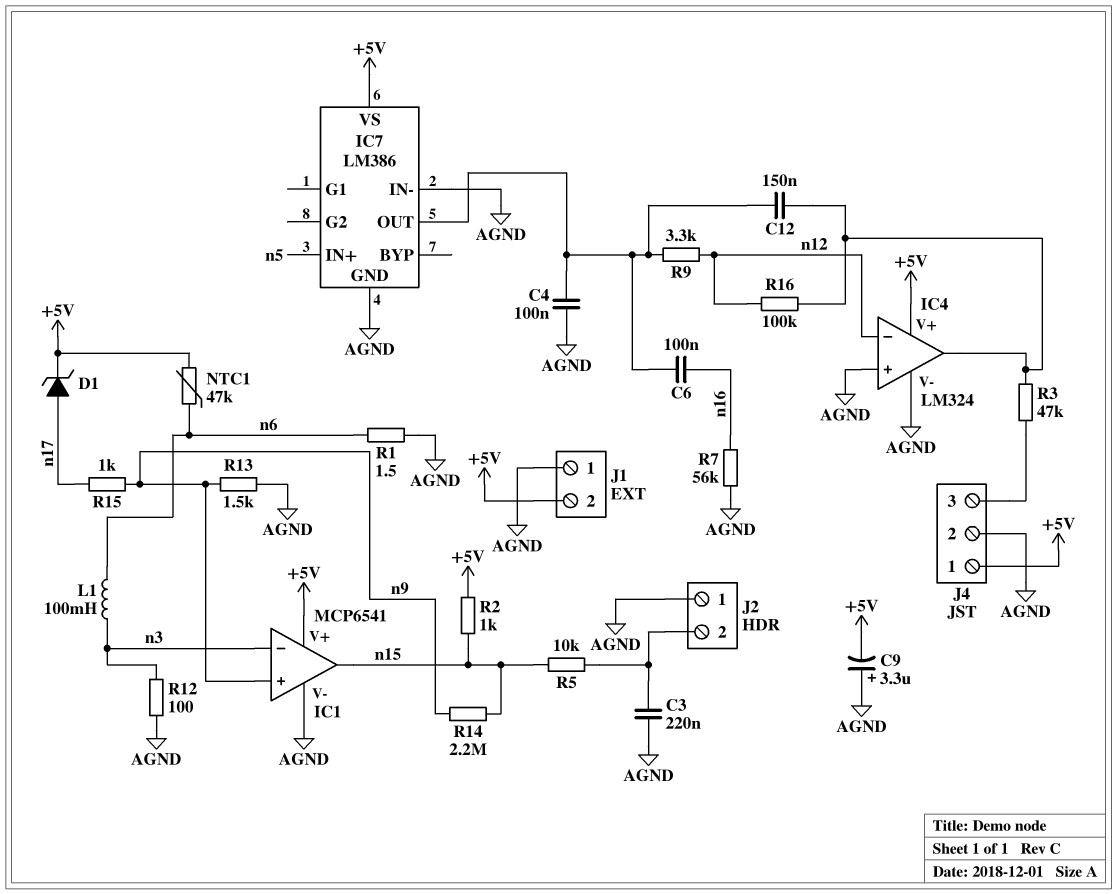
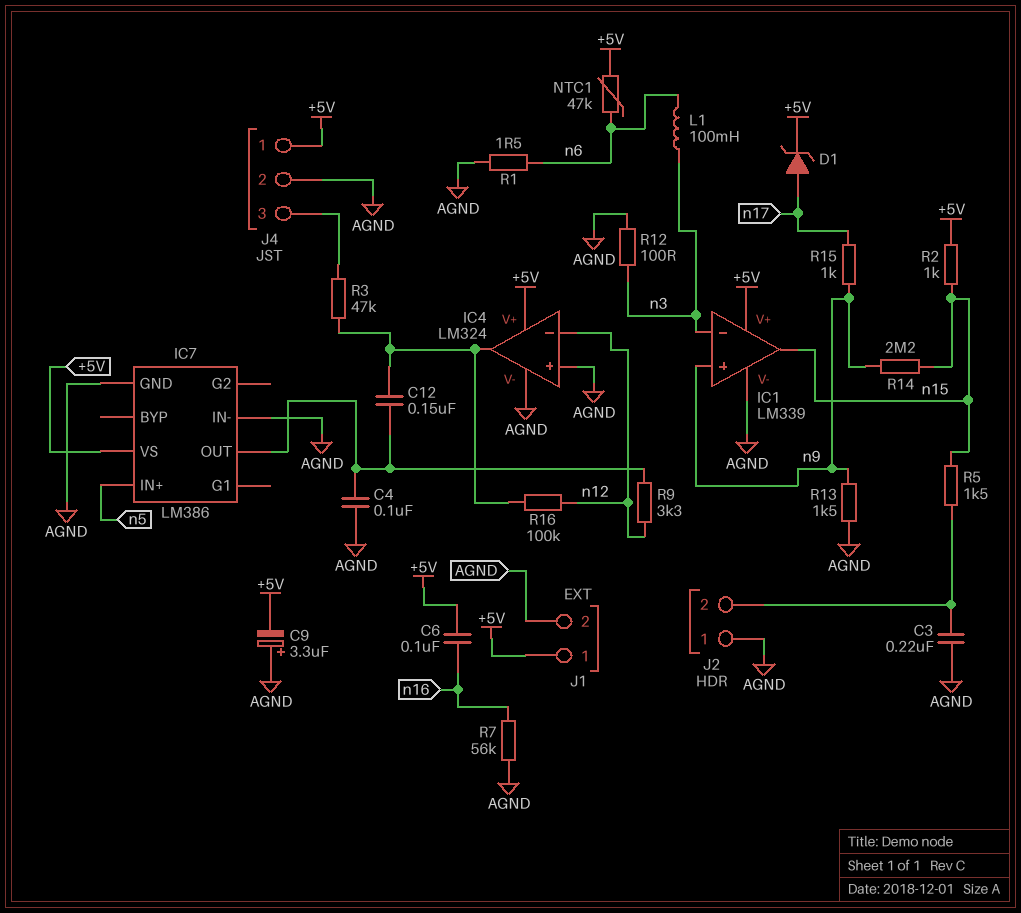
C6: 100nF (IC7/OUT, n16) -> 100nF (+5V, n16)
IC1: MCP6541 -> LM339
J1 pin 1: AGND -> +5V
J1 pin 2: +5V -> AGND
R5: 10k (J2/2, n15) -> 1.5k (J2/2, n15)

